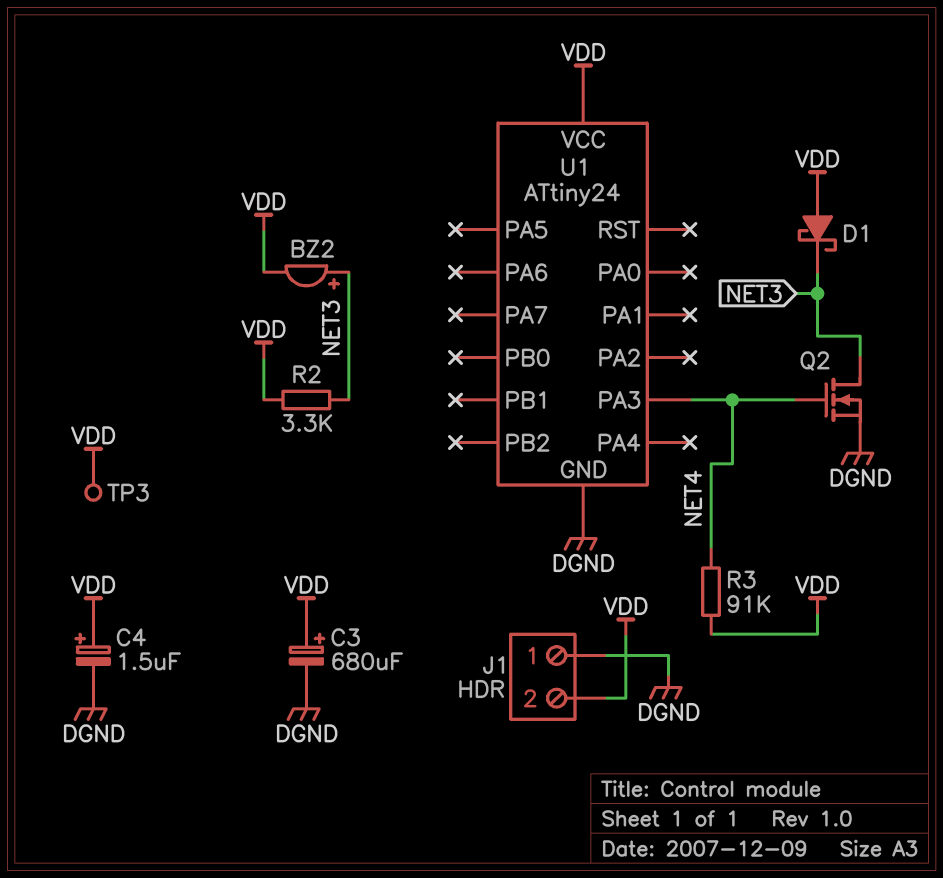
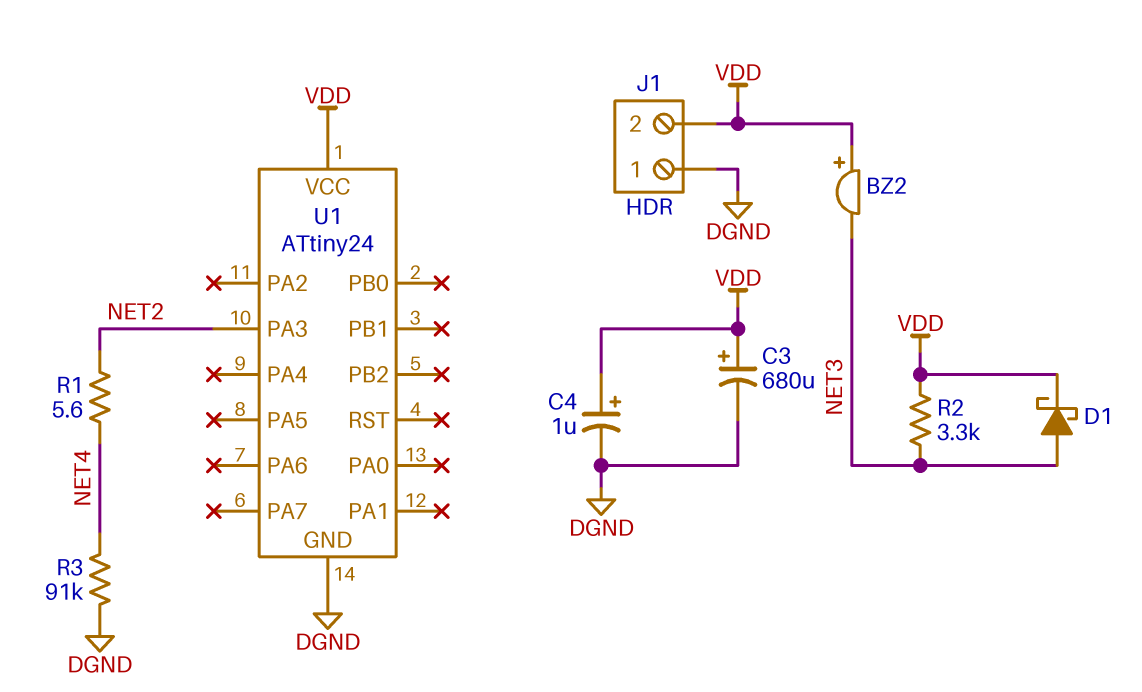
BZ2: buzzer (plus NET3, minus VDD) -> buzzer (plus VDD, minus NET3)
C4: 1.5uF (plus VDD, minus DGND) -> 1uF (plus VDD, minus DGND)
D1: schottky (A VDD, K NET3) -> schottky (A NET3, K VDD)
Q2: NMOS (G NET4, D NET3, S DGND) -> none
R1: none -> 5.6 (NET2, NET4)
R3: 91k (NET4, VDD) -> 91k (DGND, NET4)
TP3: test point (VDD) -> none
U1 pin PA3: NET4 -> NET2

